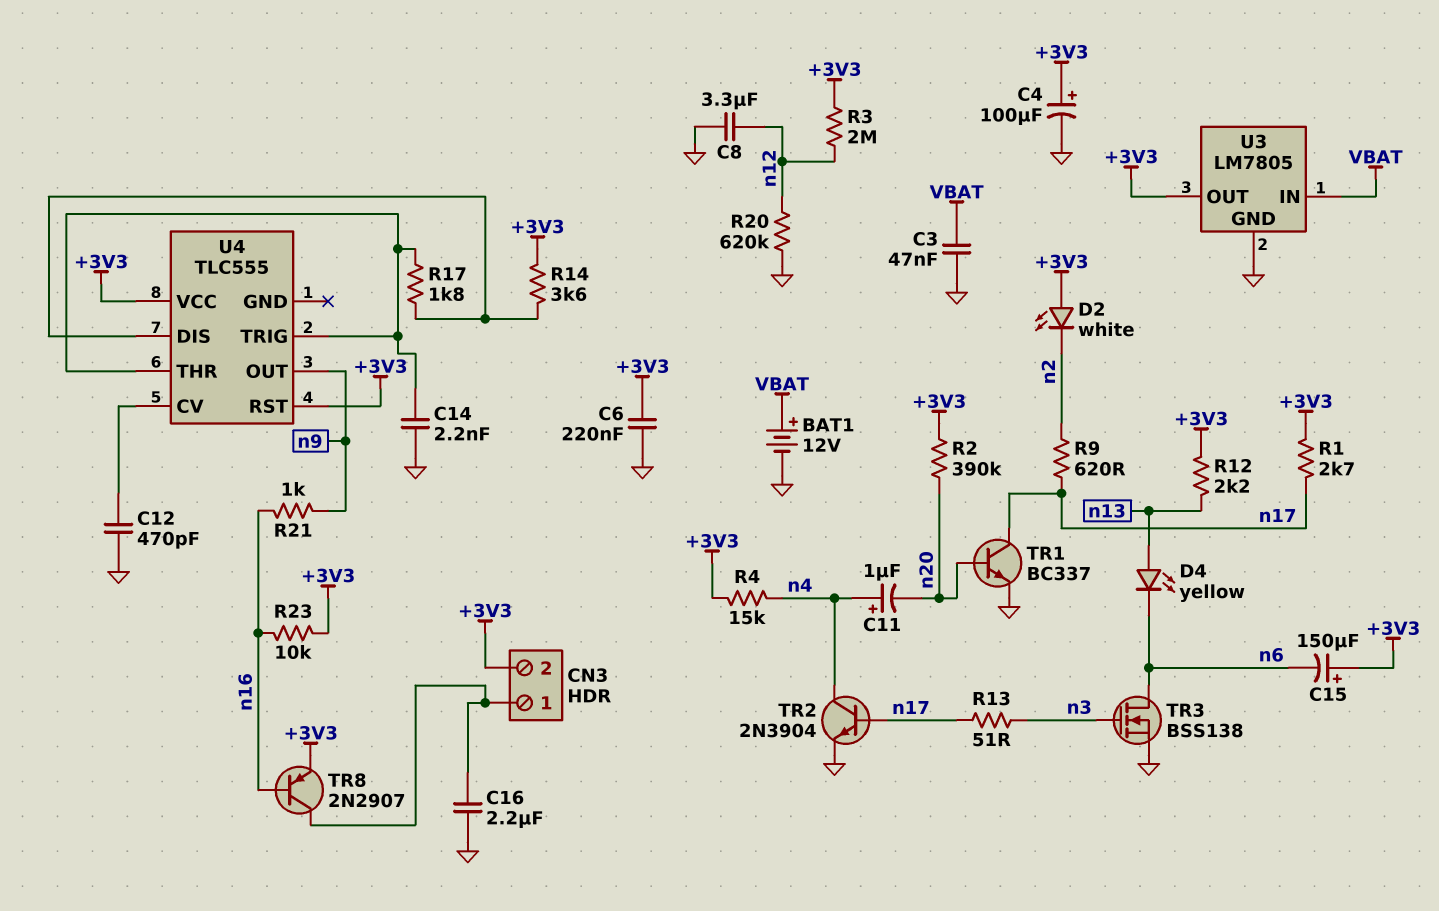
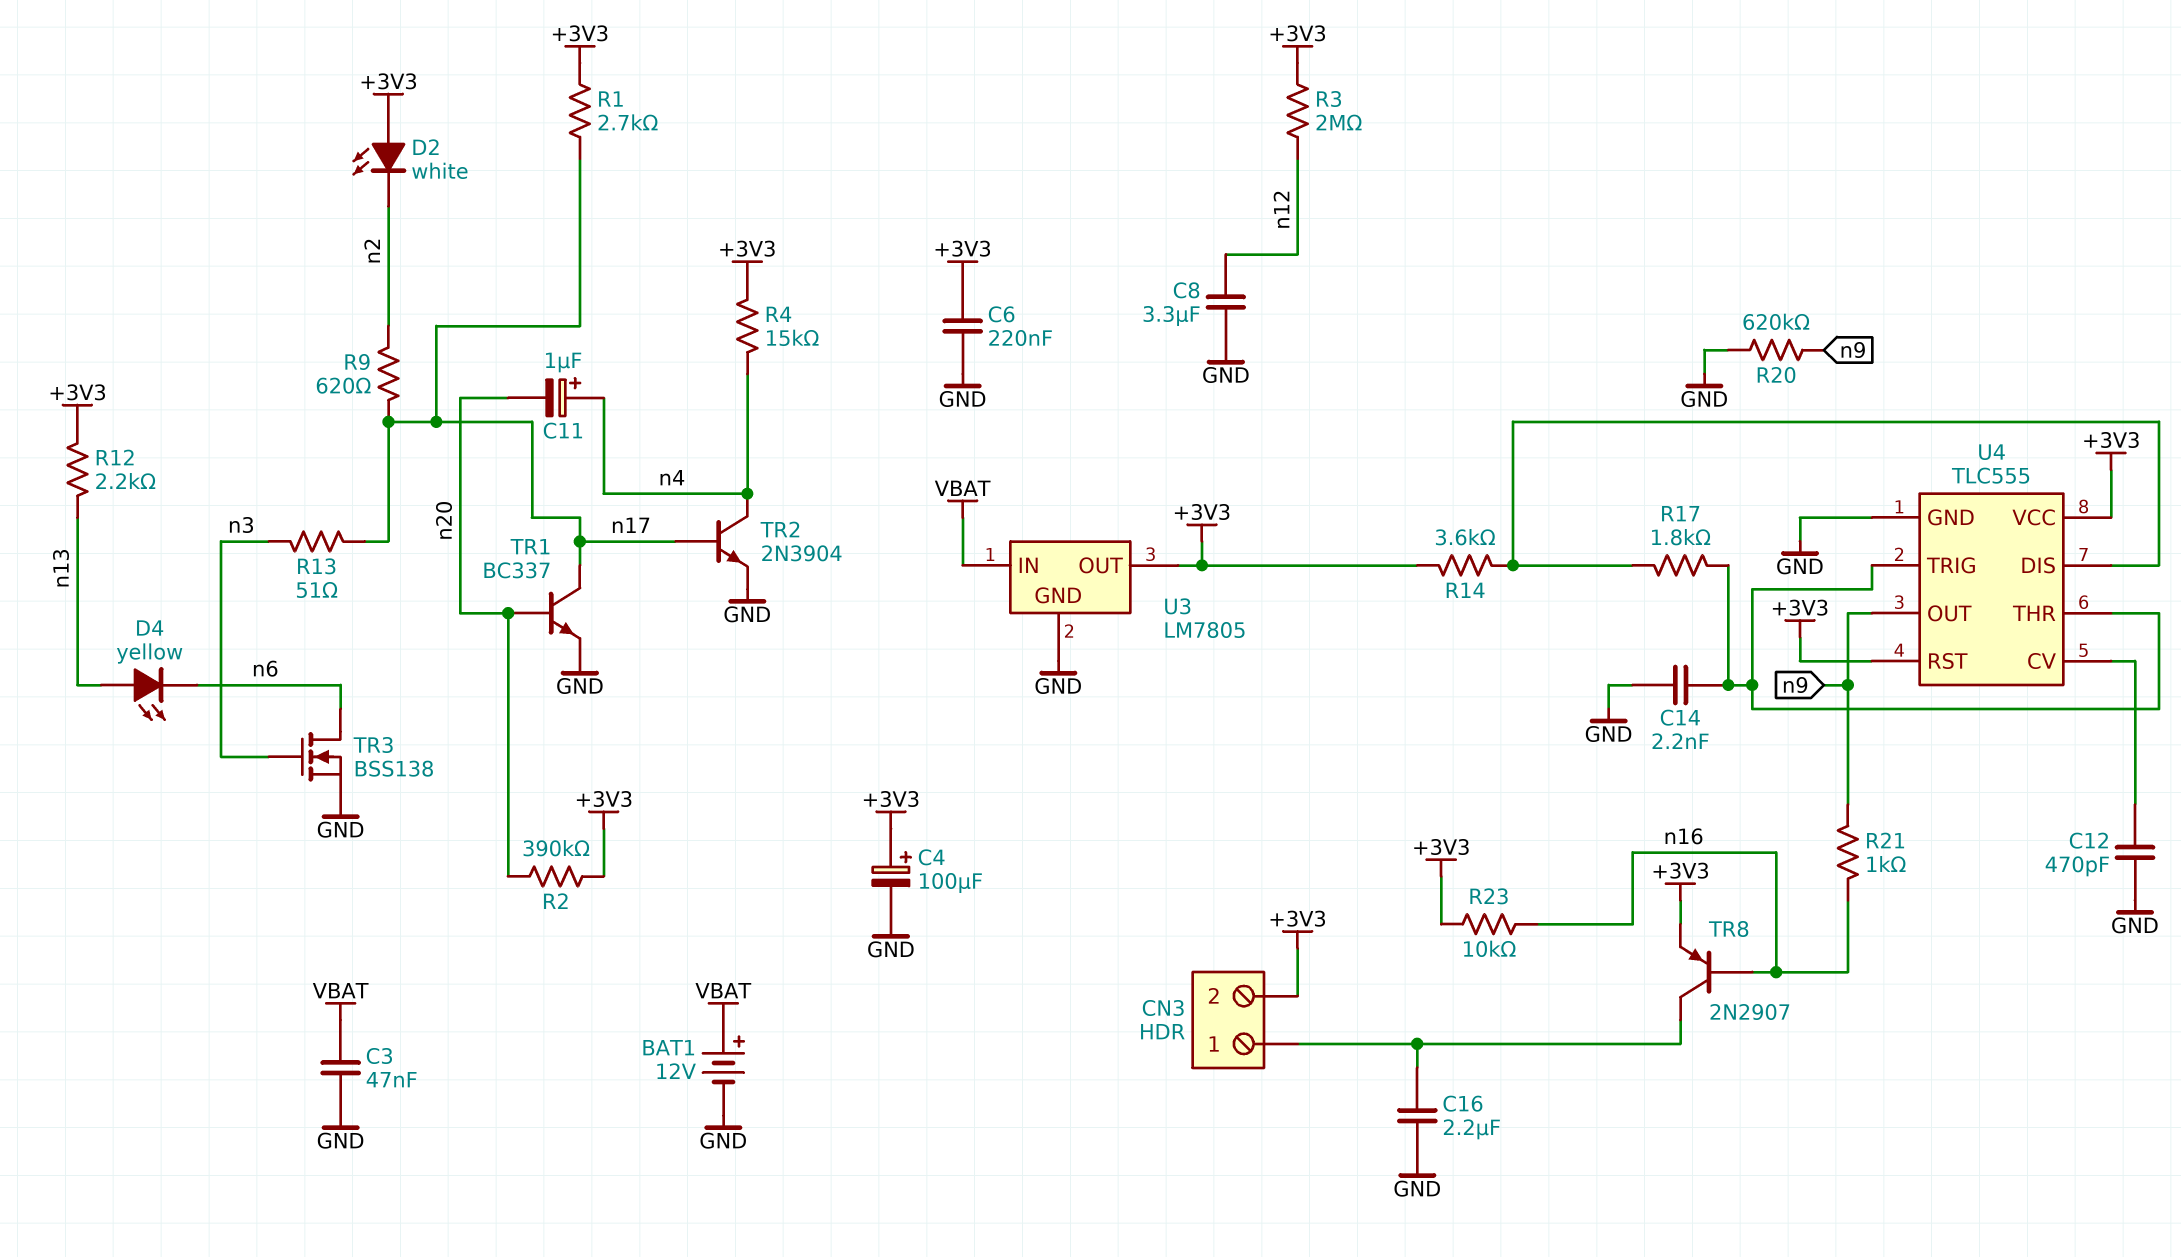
C15: 150uF (plus +3V3, minus n6) -> none
R20: 620k (GND, n12) -> 620k (GND, n9)
U4 pin GND: none -> GND

